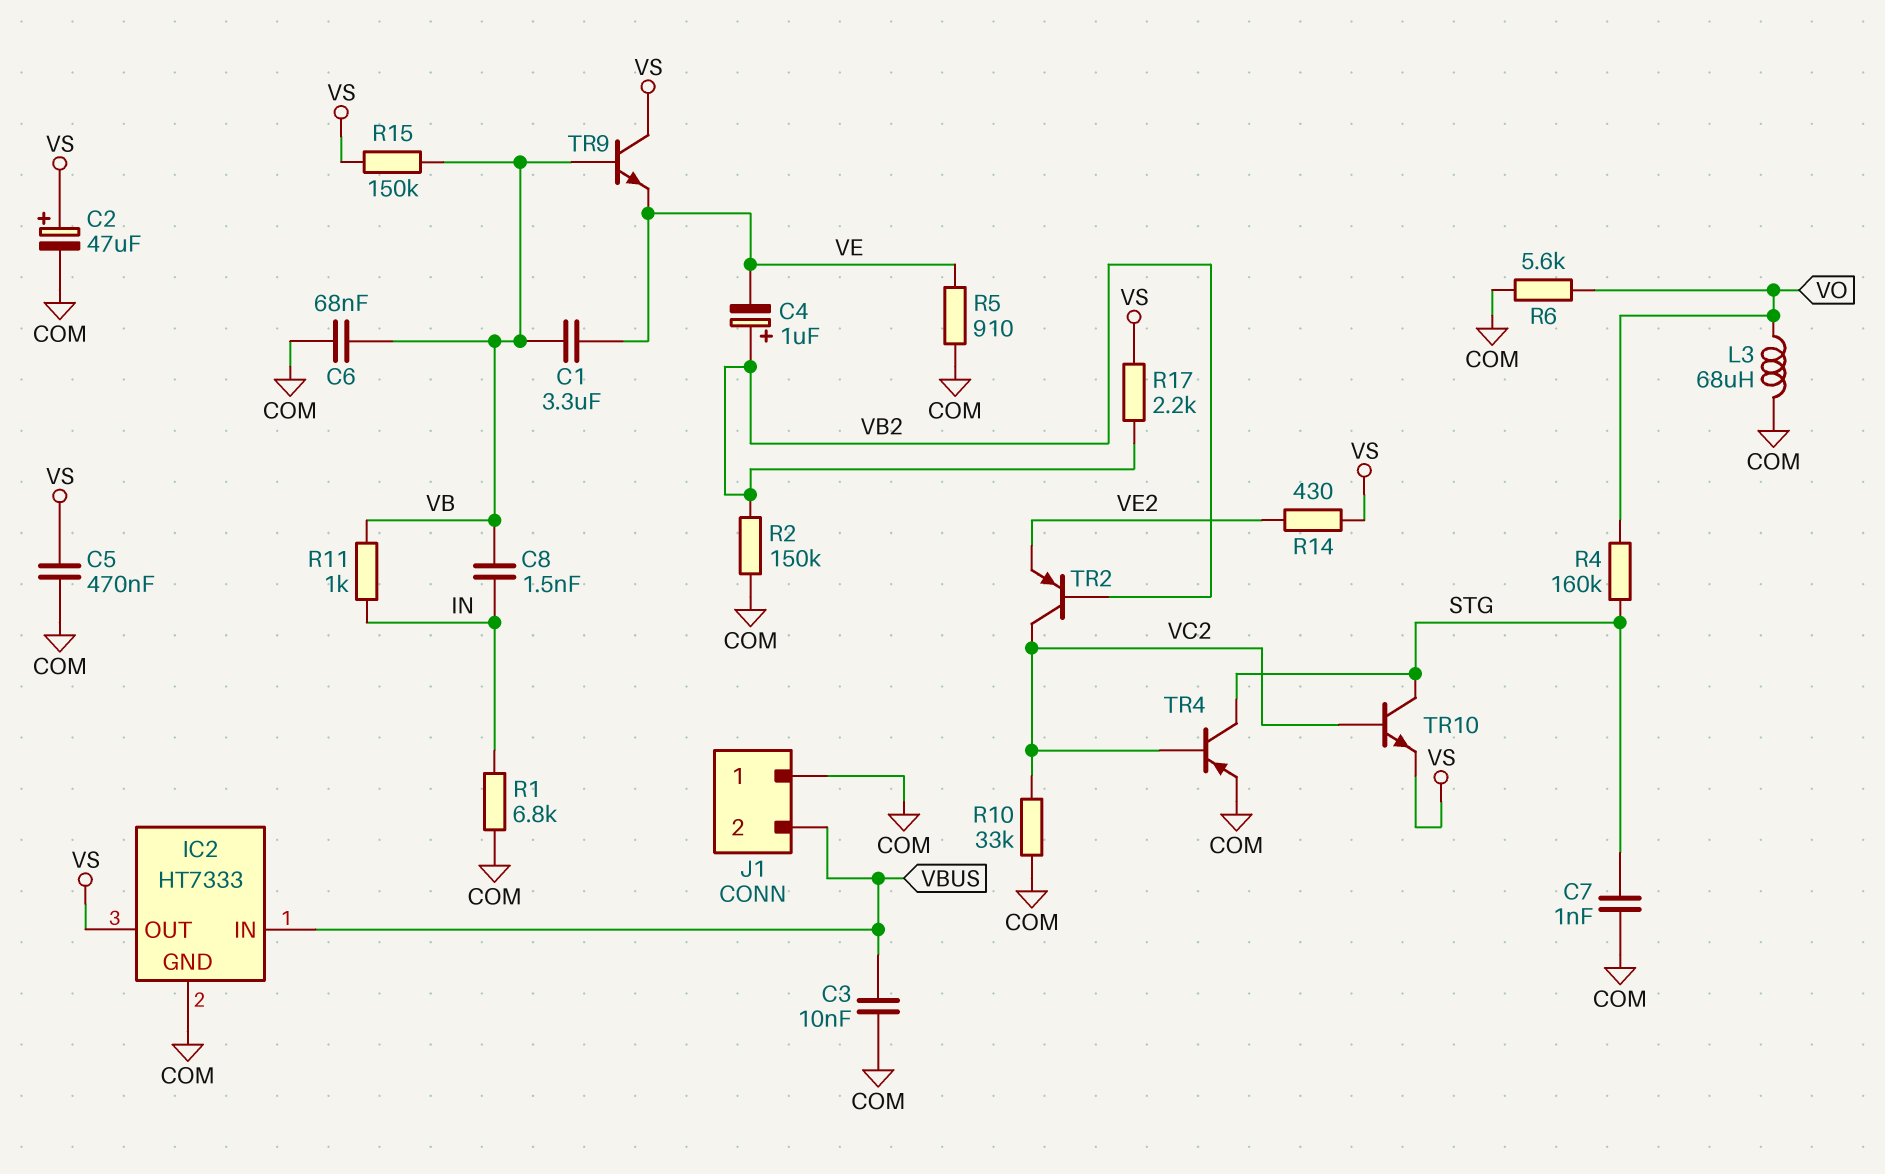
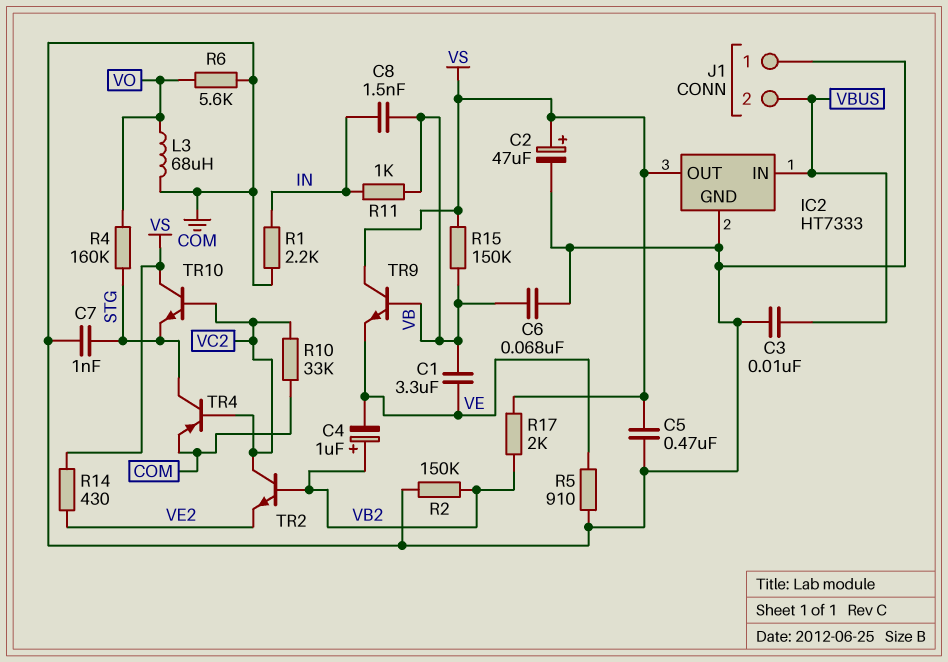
R1: 6.8k (COM, IN) -> 2.2k (COM, IN)
R17: 2.2k (VB2, VS) -> 2k (VB2, VS)
TR2: PNP (B VB2, C VC2, E VE2) -> NPN (B VB2, C VC2, E VE2)
TR10: NPN (B VC2, C STG, E VS) -> NPN (B VC2, C VS, E STG)

